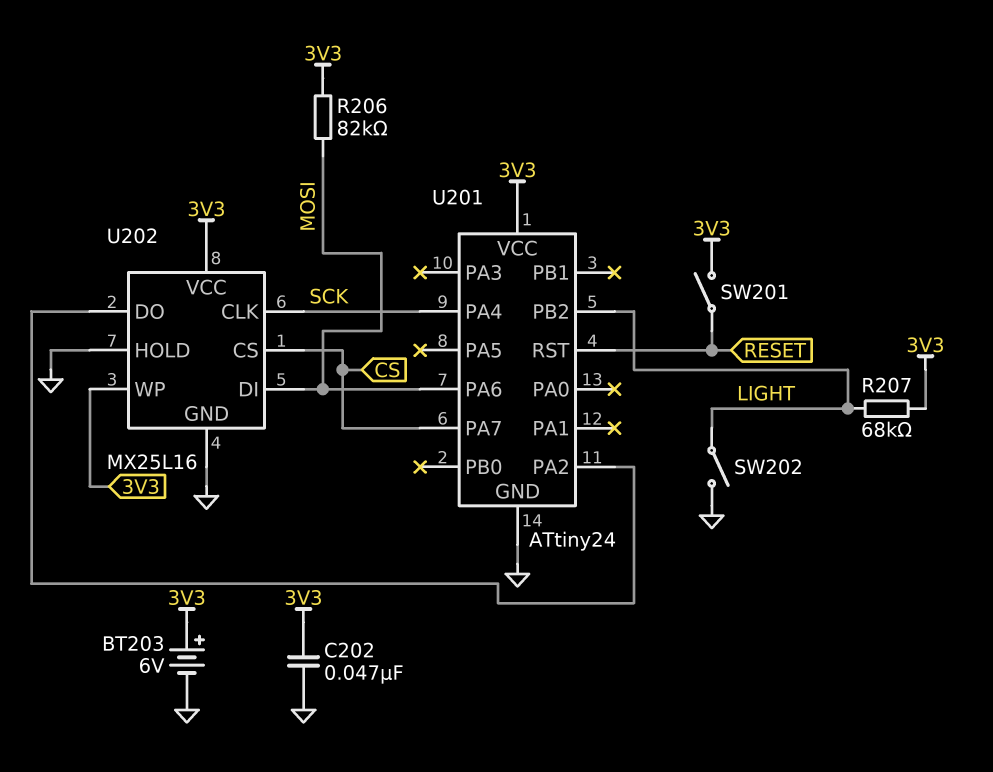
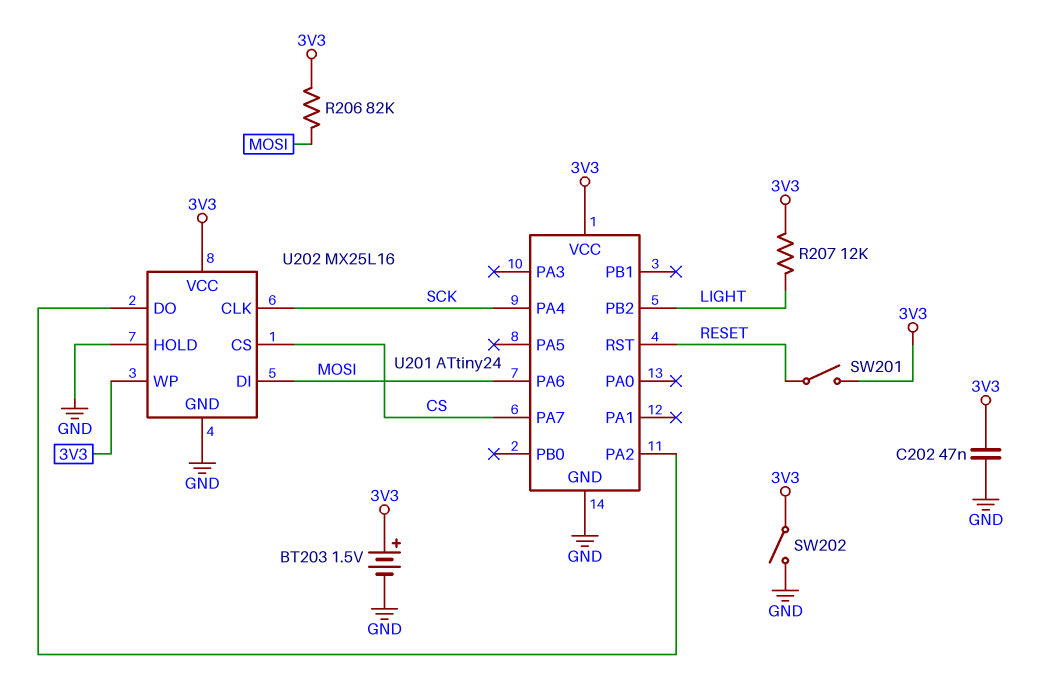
BT203: 6V (plus 3V3, minus GND) -> 1.5V (plus 3V3, minus GND)
R207: 68k (3V3, LIGHT) -> 12k (3V3, LIGHT)
SW202: switch (GND, LIGHT) -> switch (3V3, GND)

